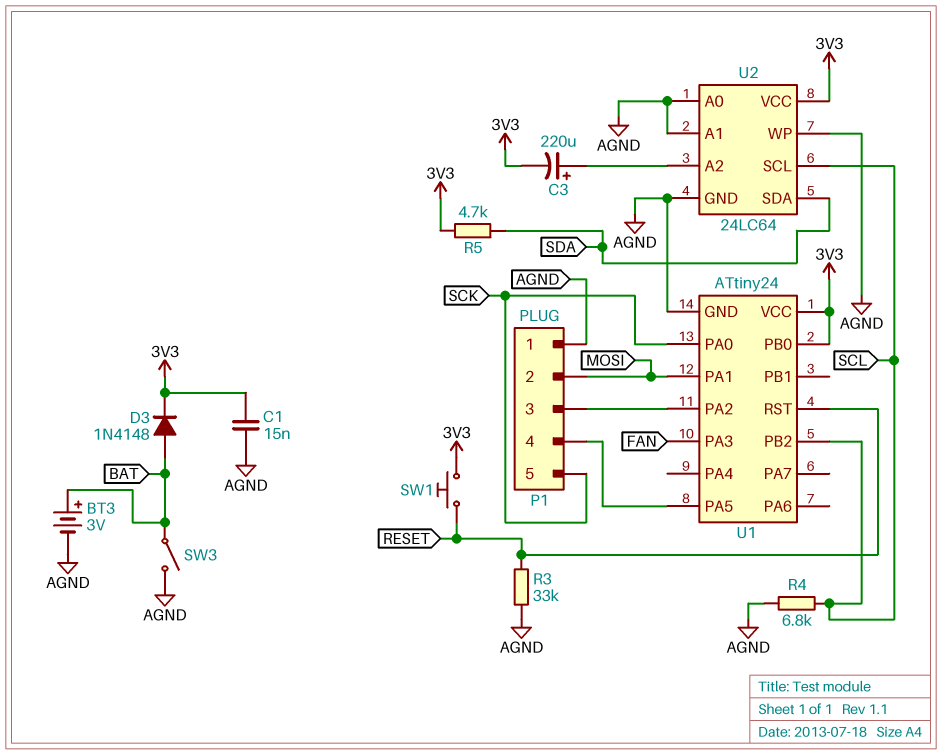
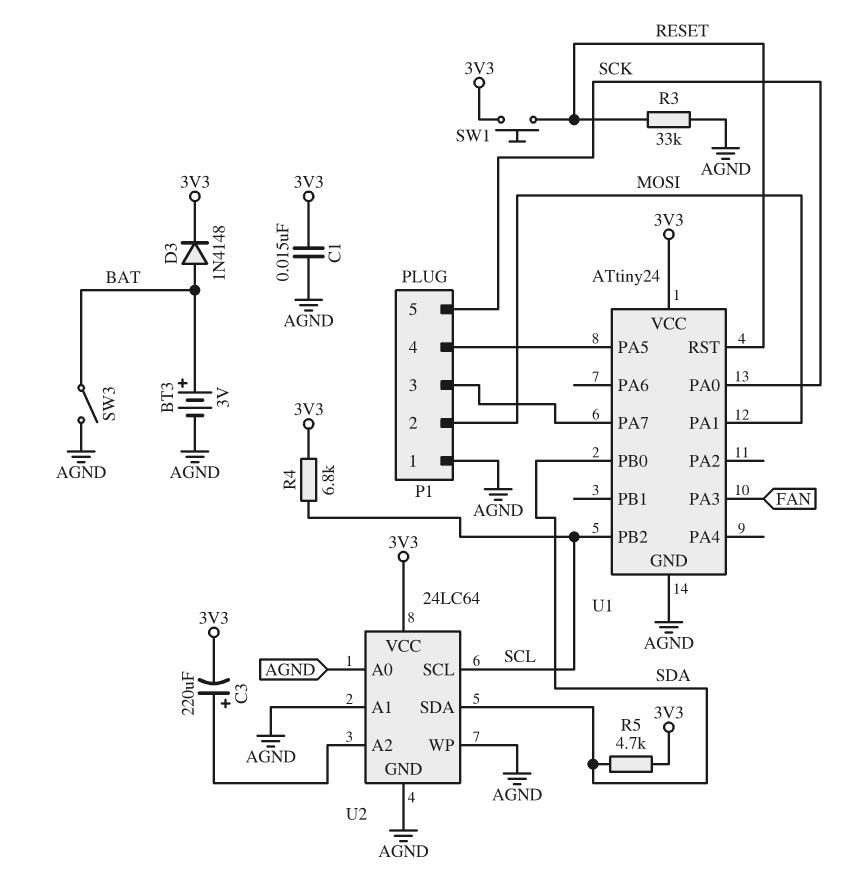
R4: 6.8k (AGND, SCL) -> 6.8k (3V3, SCL)
U1 pin PA2: P1/3 -> none
U1 pin PA7: none -> P1/3
U1 pin PB0: 3V3 -> SDA

